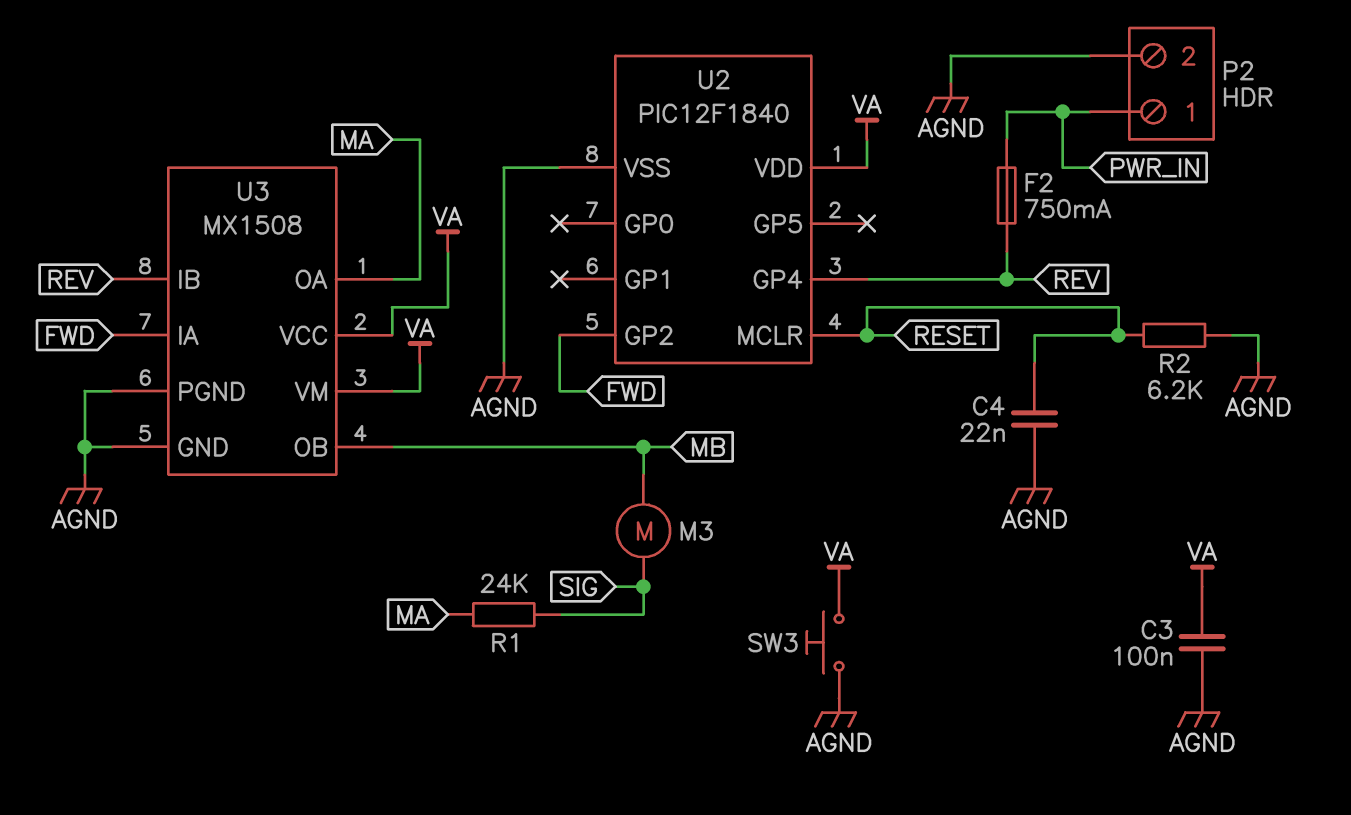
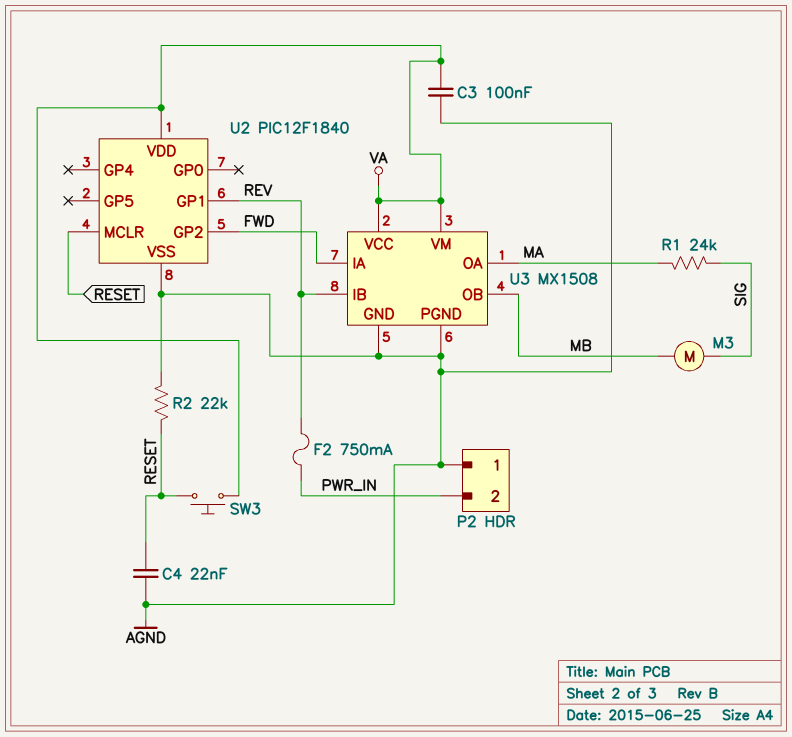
P2 pin 1: PWR_IN -> AGND
P2 pin 2: AGND -> PWR_IN
R2: 6.2k (AGND, RESET) -> 22k (AGND, RESET)
SW3: button (AGND, VA) -> button (RESET, VA)
U2 pin GP1: none -> REV
U2 pin GP4: REV -> none

